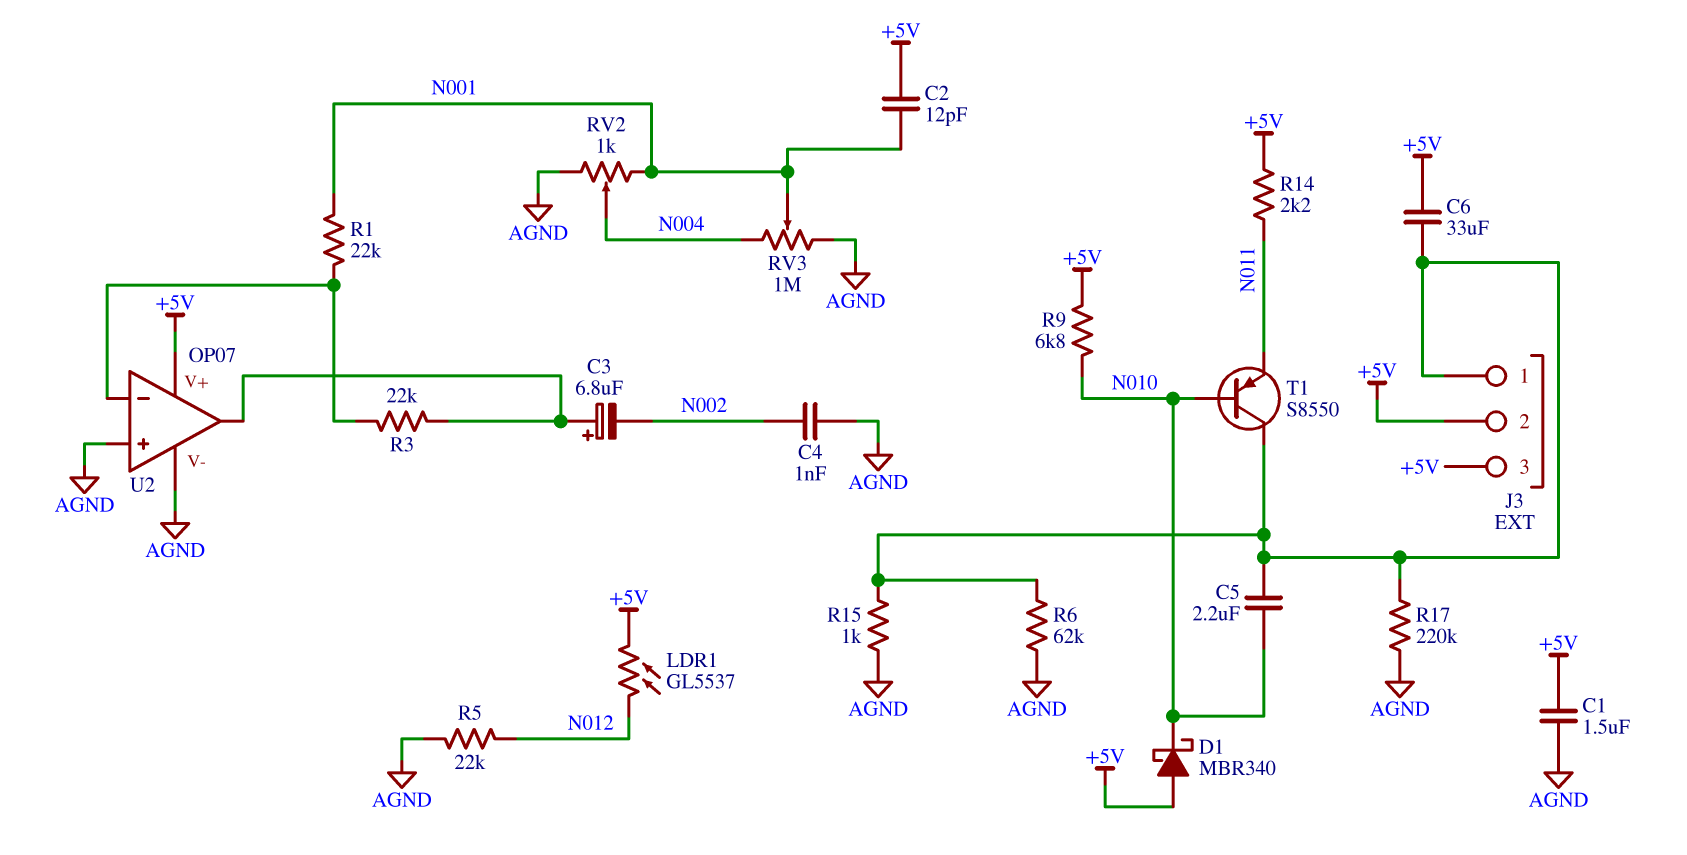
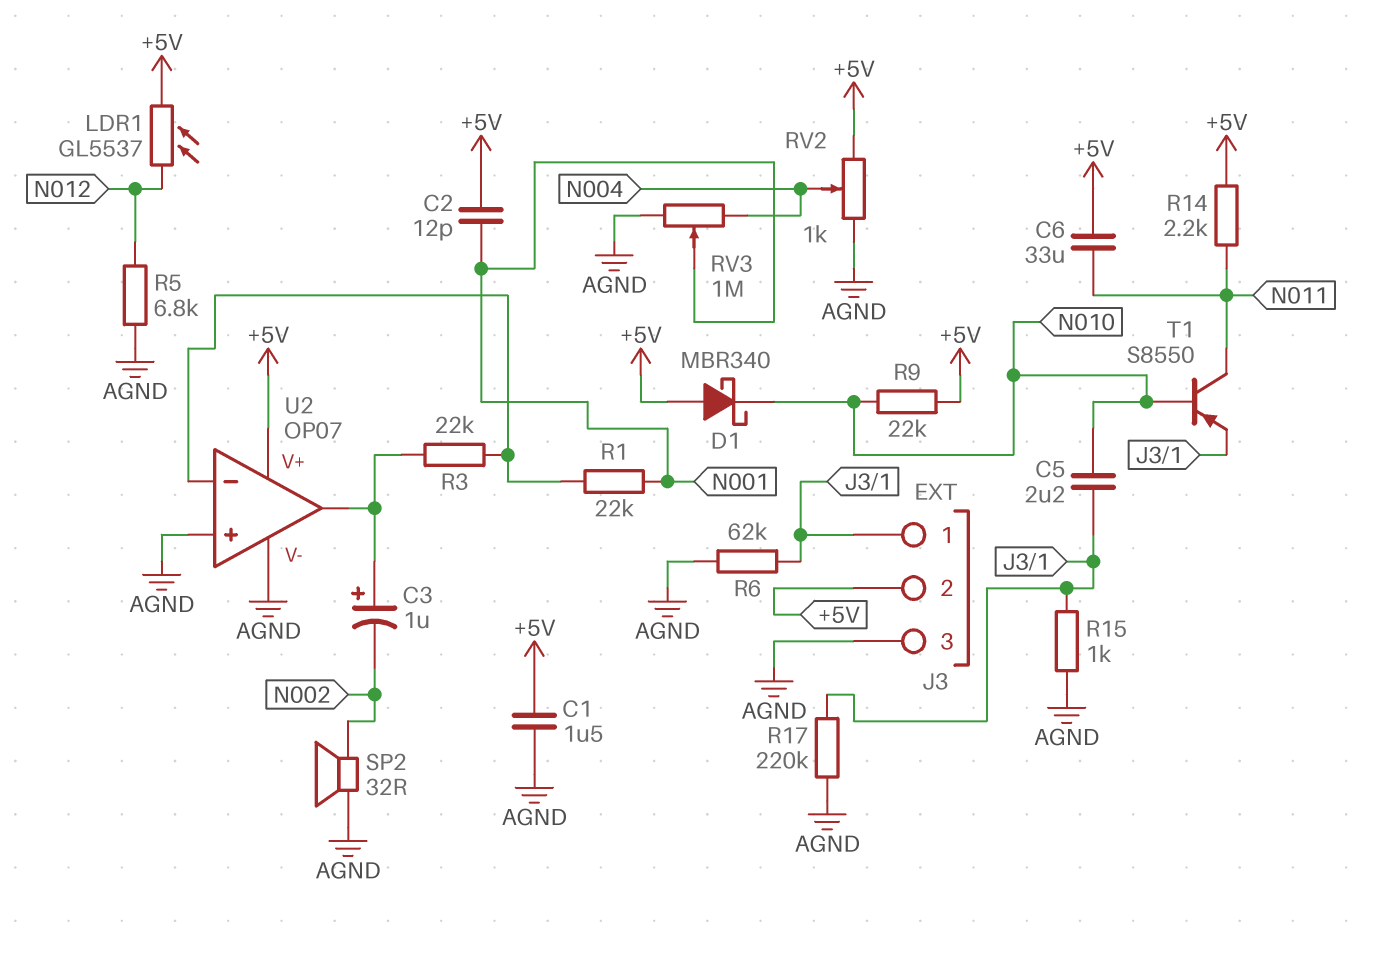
C3: 6.8uF (plus U2/out, minus N002) -> 1uF (plus U2/out, minus N002)
C4: 1nF (AGND, N002) -> none
C6: 33uF (+5V, J3/1) -> 33uF (+5V, N011)
J3 pin 3: +5V -> AGND
R5: 22k (AGND, N012) -> 6.8k (AGND, N012)
R9: 6.8k (+5V, N010) -> 22k (+5V, N010)
RV2: 1k (AGND, N001, wiper N004) -> 1k (+5V, AGND, wiper N004)
SP2: none -> speaker 32R (AGND, N002)
T1: PNP S8550 (B N010, C J3/1, E N011) -> PNP S8550 (B N010, C N011, E J3/1)

